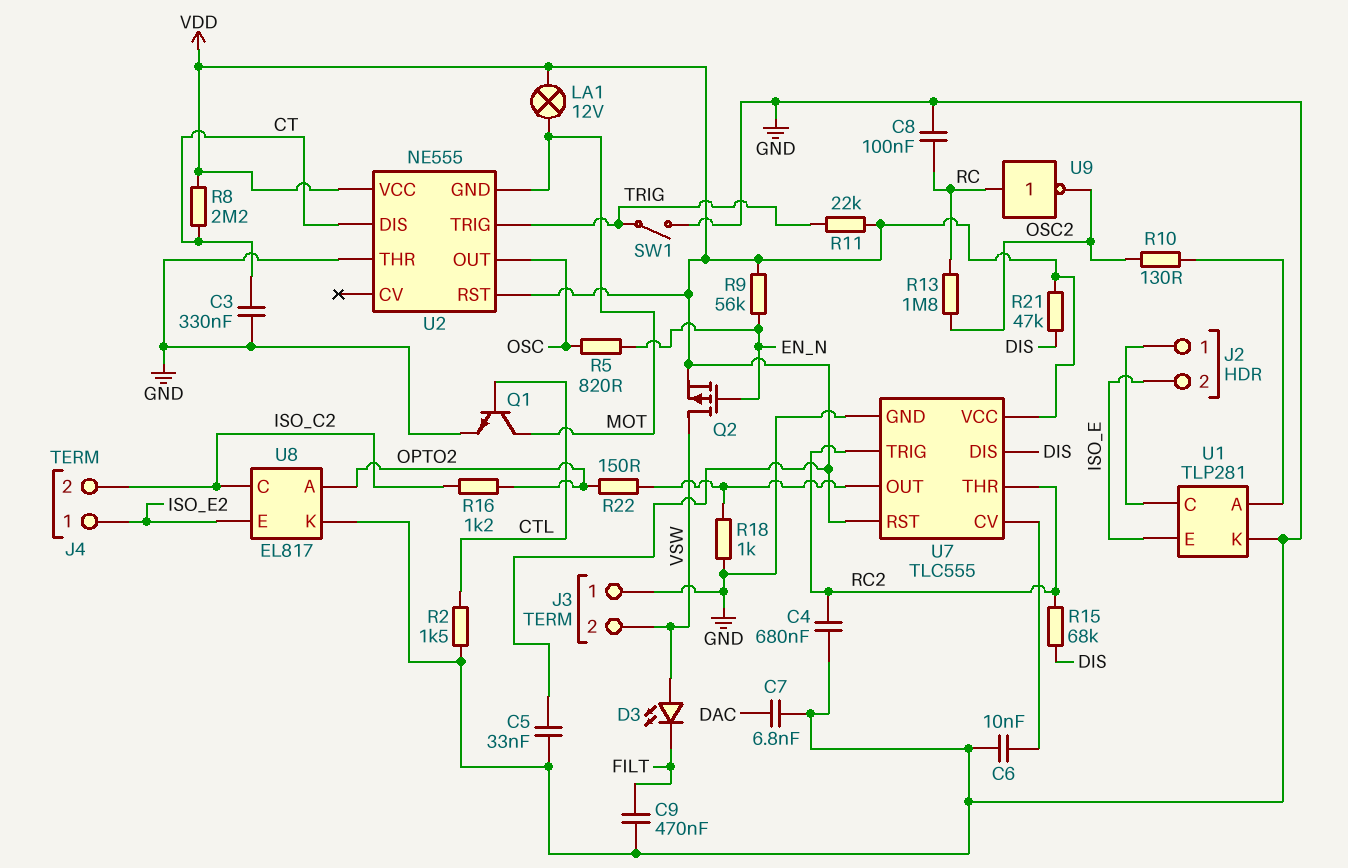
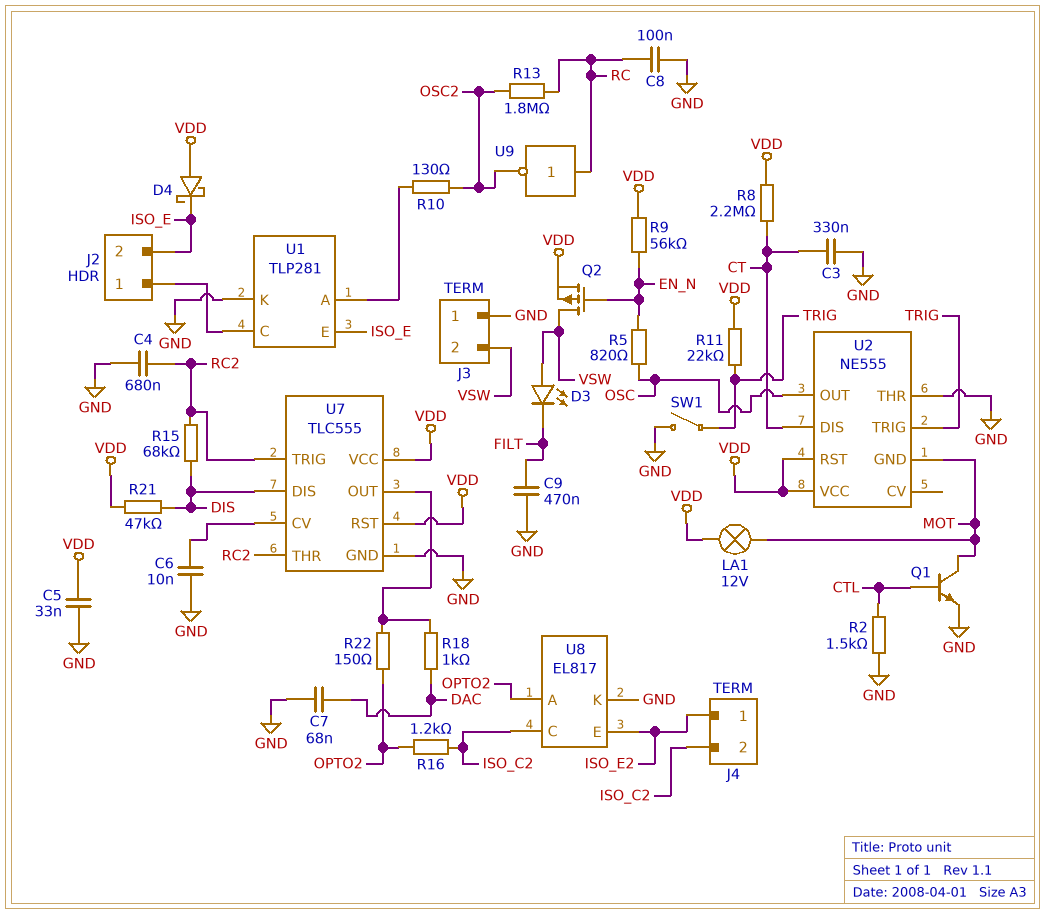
C7: 6.8nF (DAC, GND) -> 68nF (DAC, GND)
D4: none -> schottky (A VDD, K ISO_E)
R18: 1k (GND, U7/OUT) -> 1k (DAC, U7/OUT)

